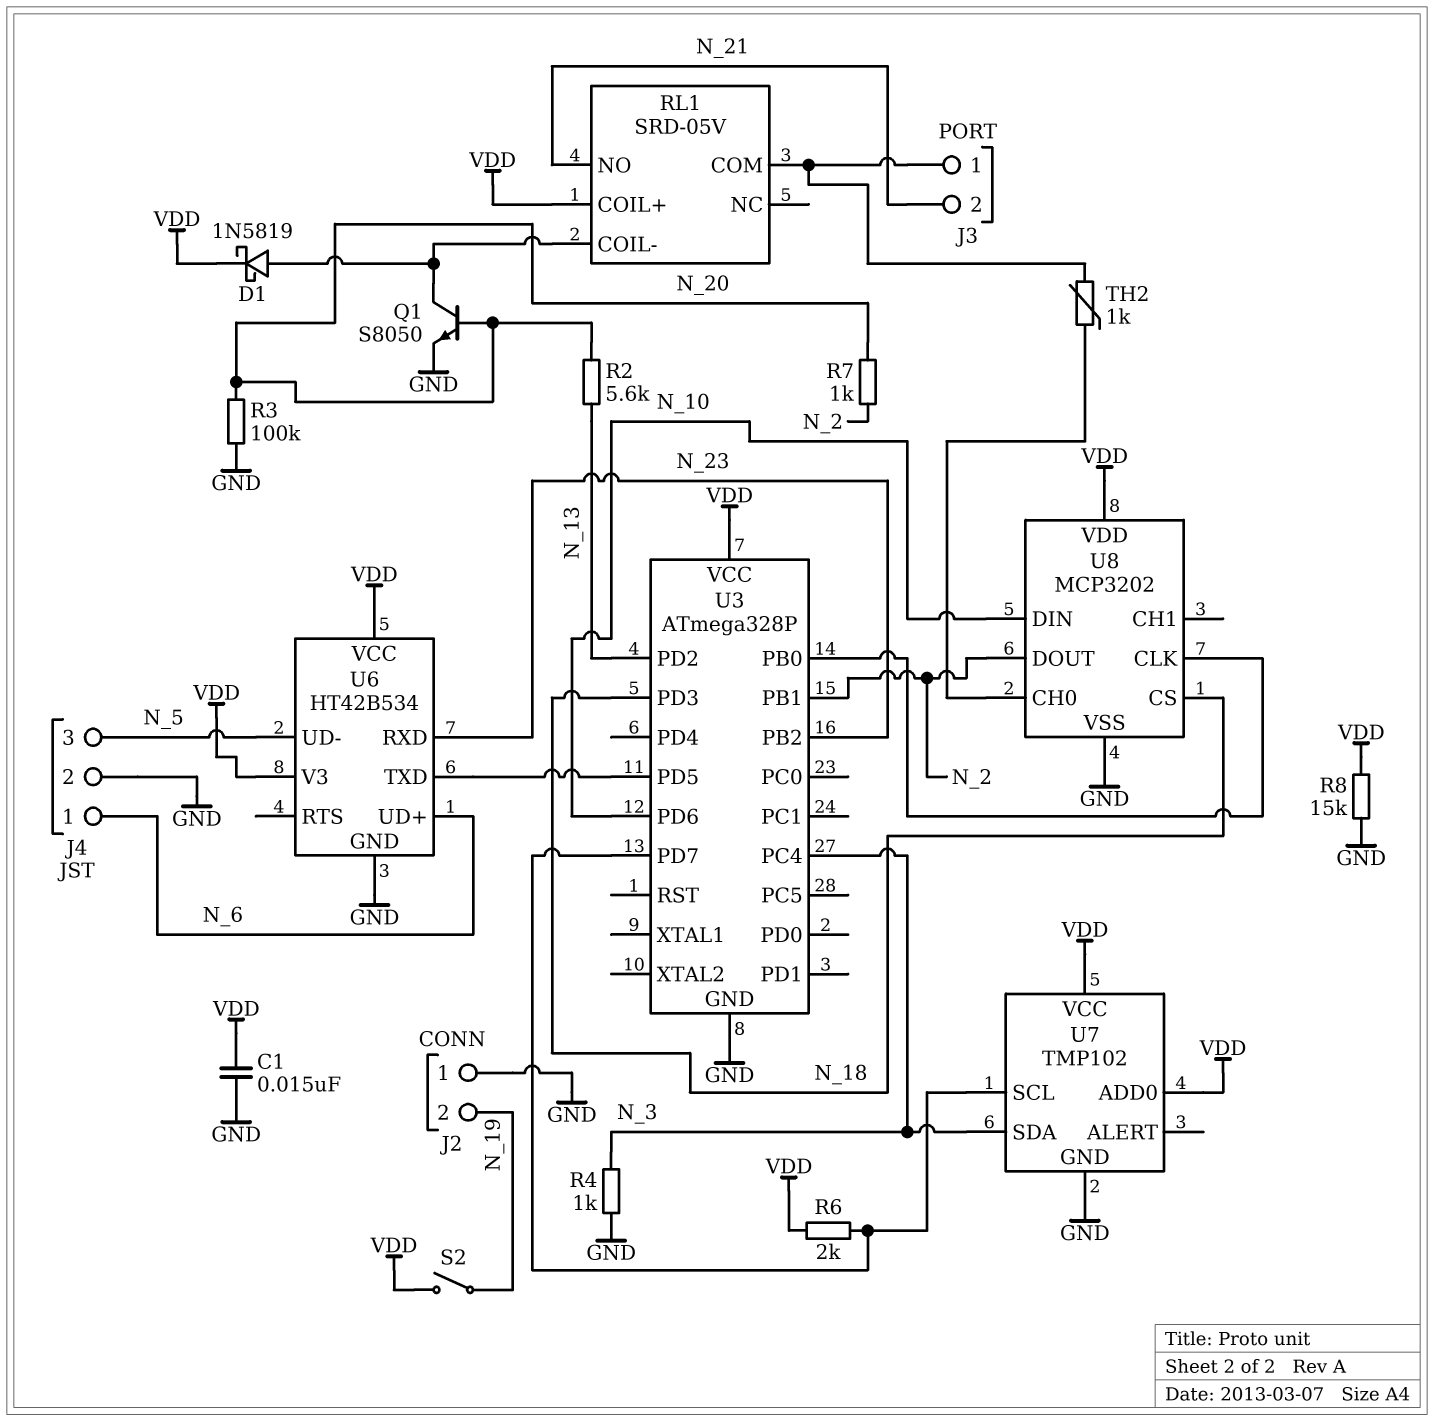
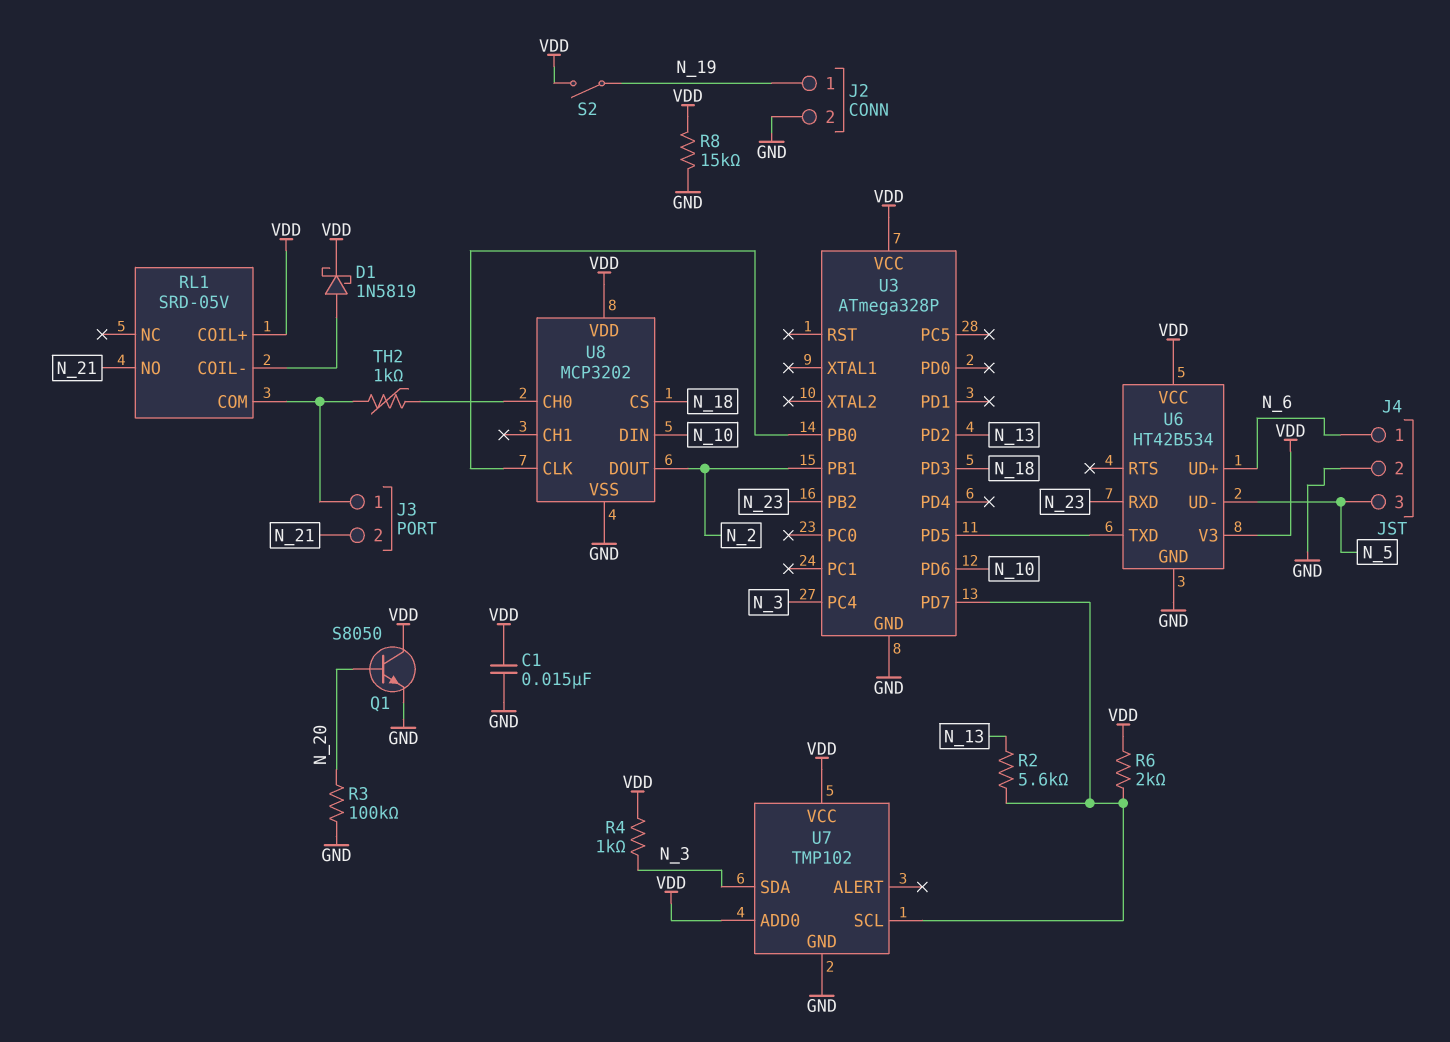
J2 pin 1: GND -> N_19
J2 pin 2: N_19 -> GND
Q1: NPN S8050 (B N_20, C RL1/COIL-, E GND) -> NPN S8050 (B N_20, C VDD, E GND)
R2: 5.6k (N_13, N_20) -> 5.6k (N_13, U3/PD7)
R4: 1k (GND, N_3) -> 1k (N_3, VDD)
R7: 1k (N_2, N_20) -> none

